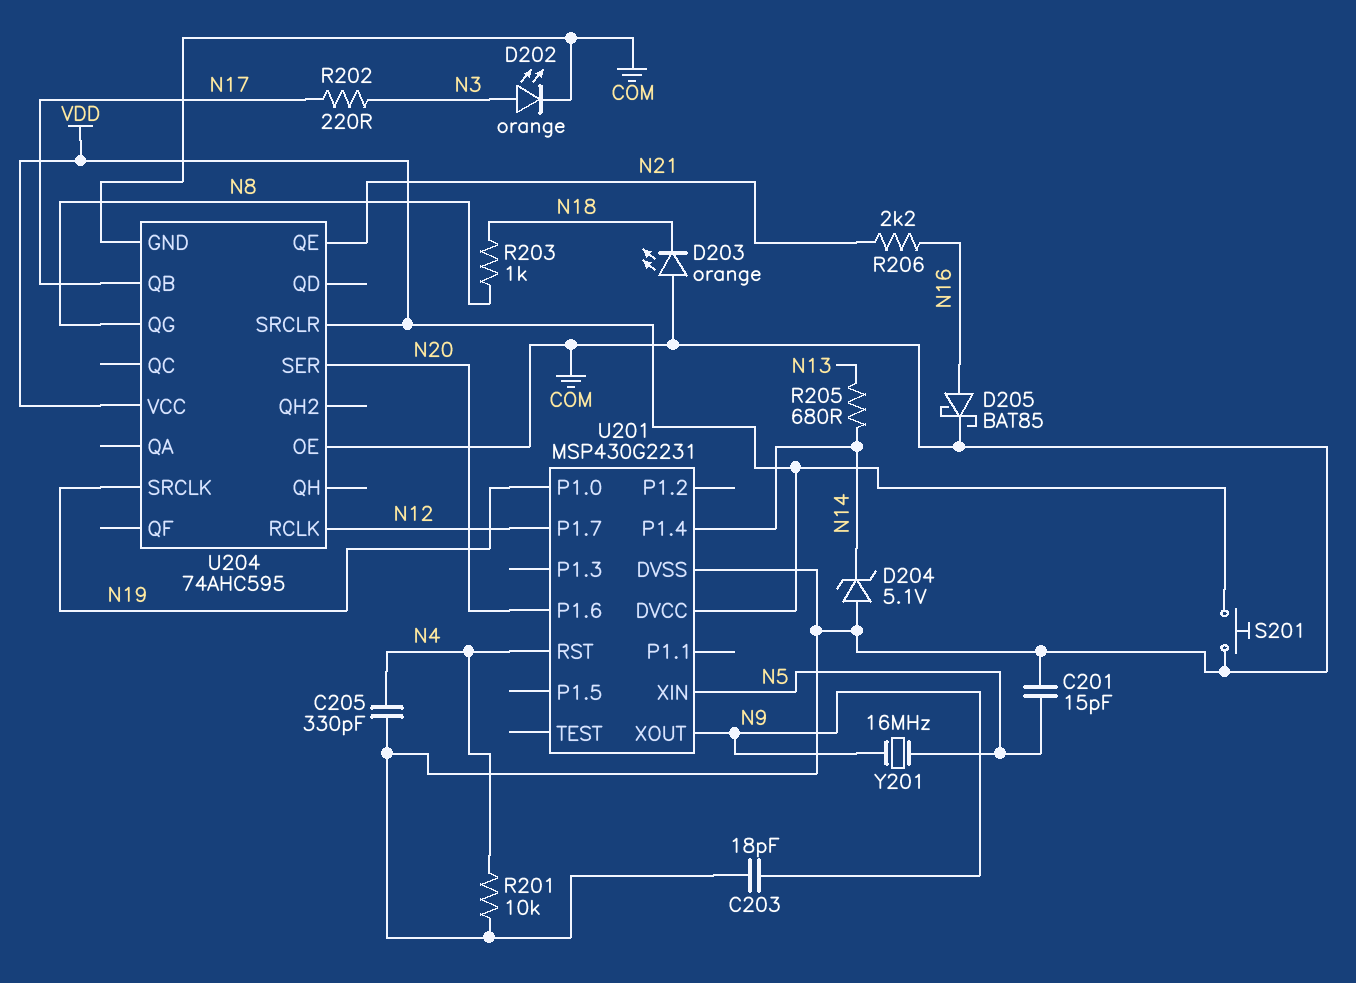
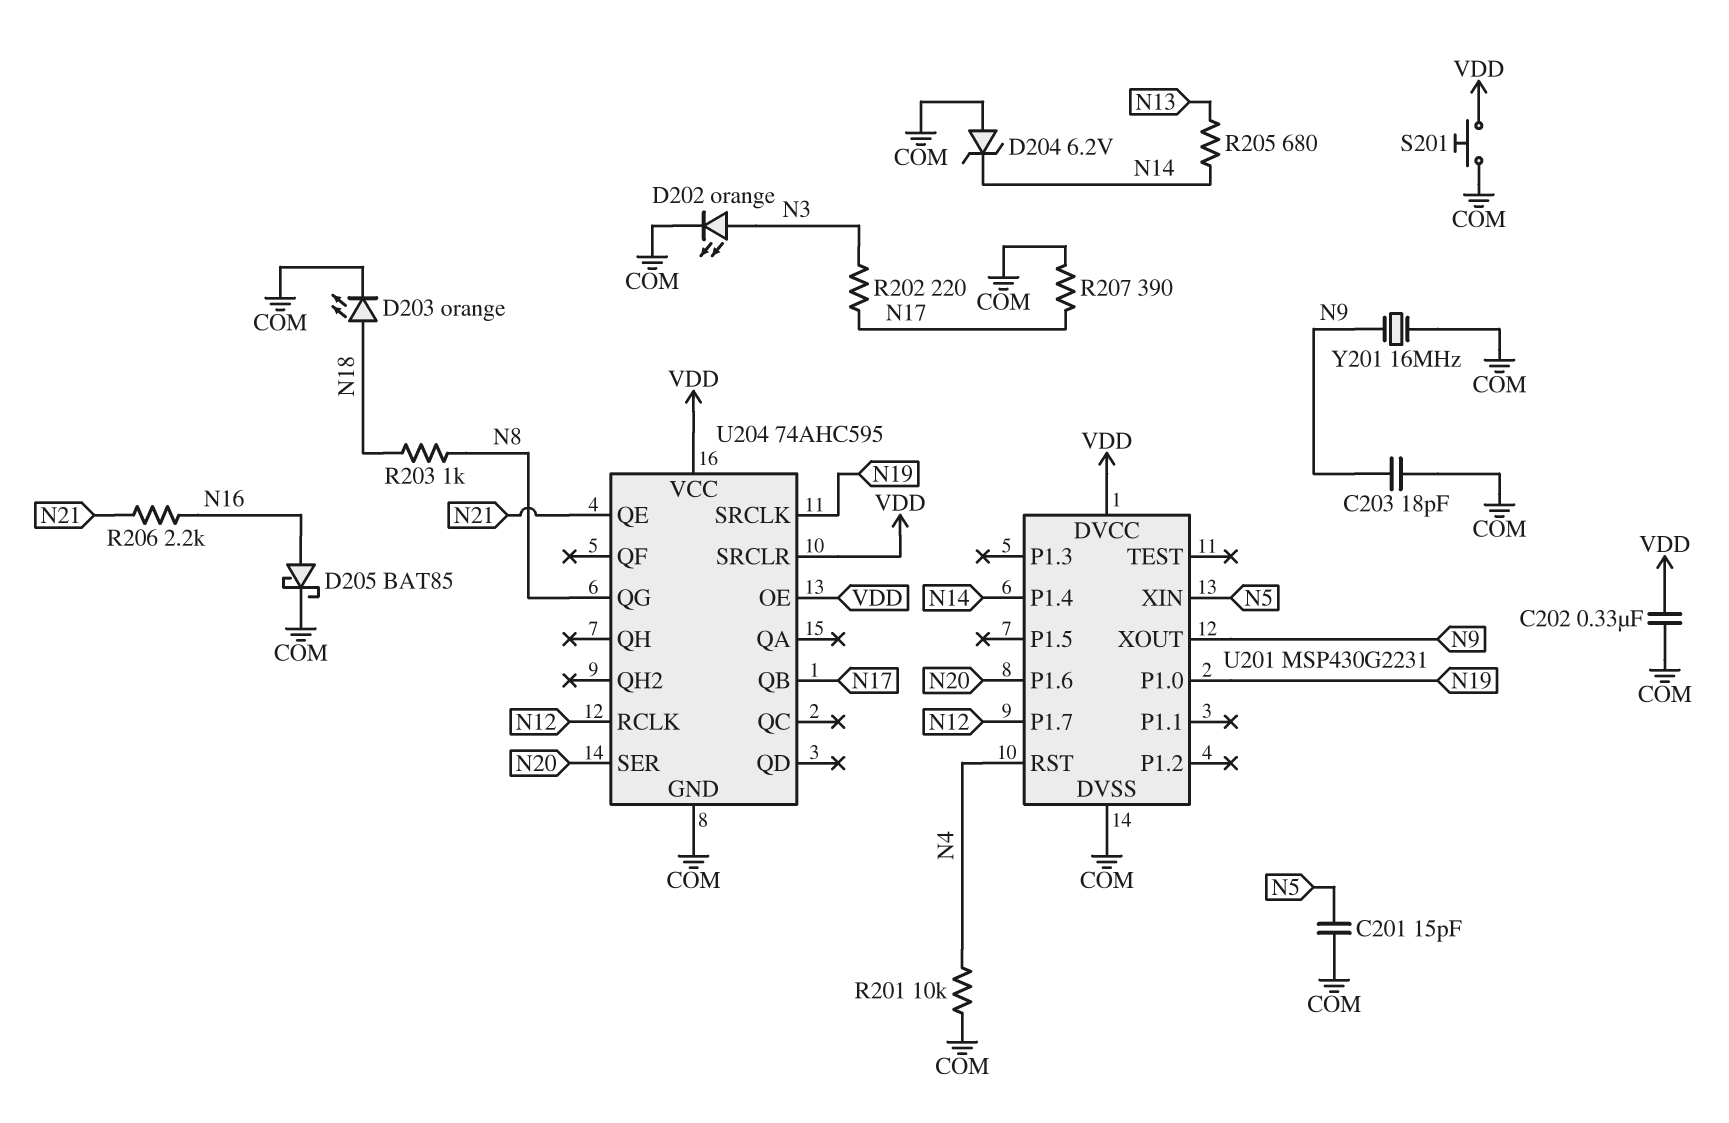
C202: none -> 330nF (COM, VDD)
C205: 330pF (COM, N4) -> none
D203: LED orange (A COM, K N18) -> LED orange (A N18, K COM)
D204: zener 5.1V (A COM, K N14) -> zener 6.2V (A COM, K N14)
R207: none -> 390 (COM, N17)
U204 pin OE: COM -> VDD
Y201: 16MHz (N5, N9) -> 16MHz (COM, N9)

